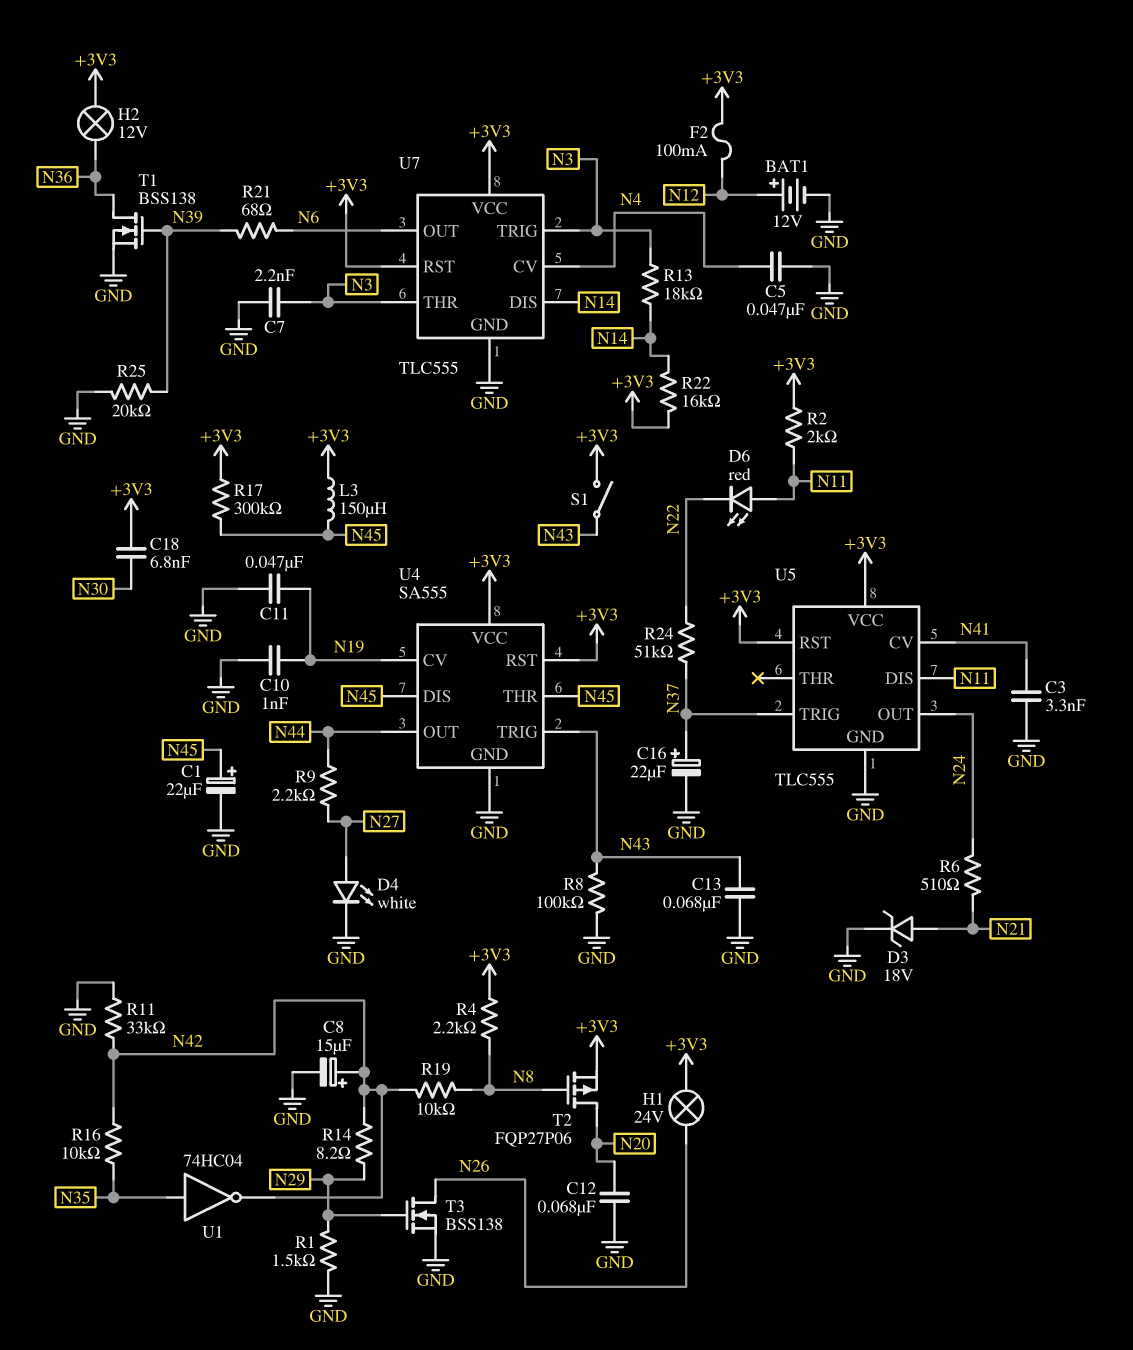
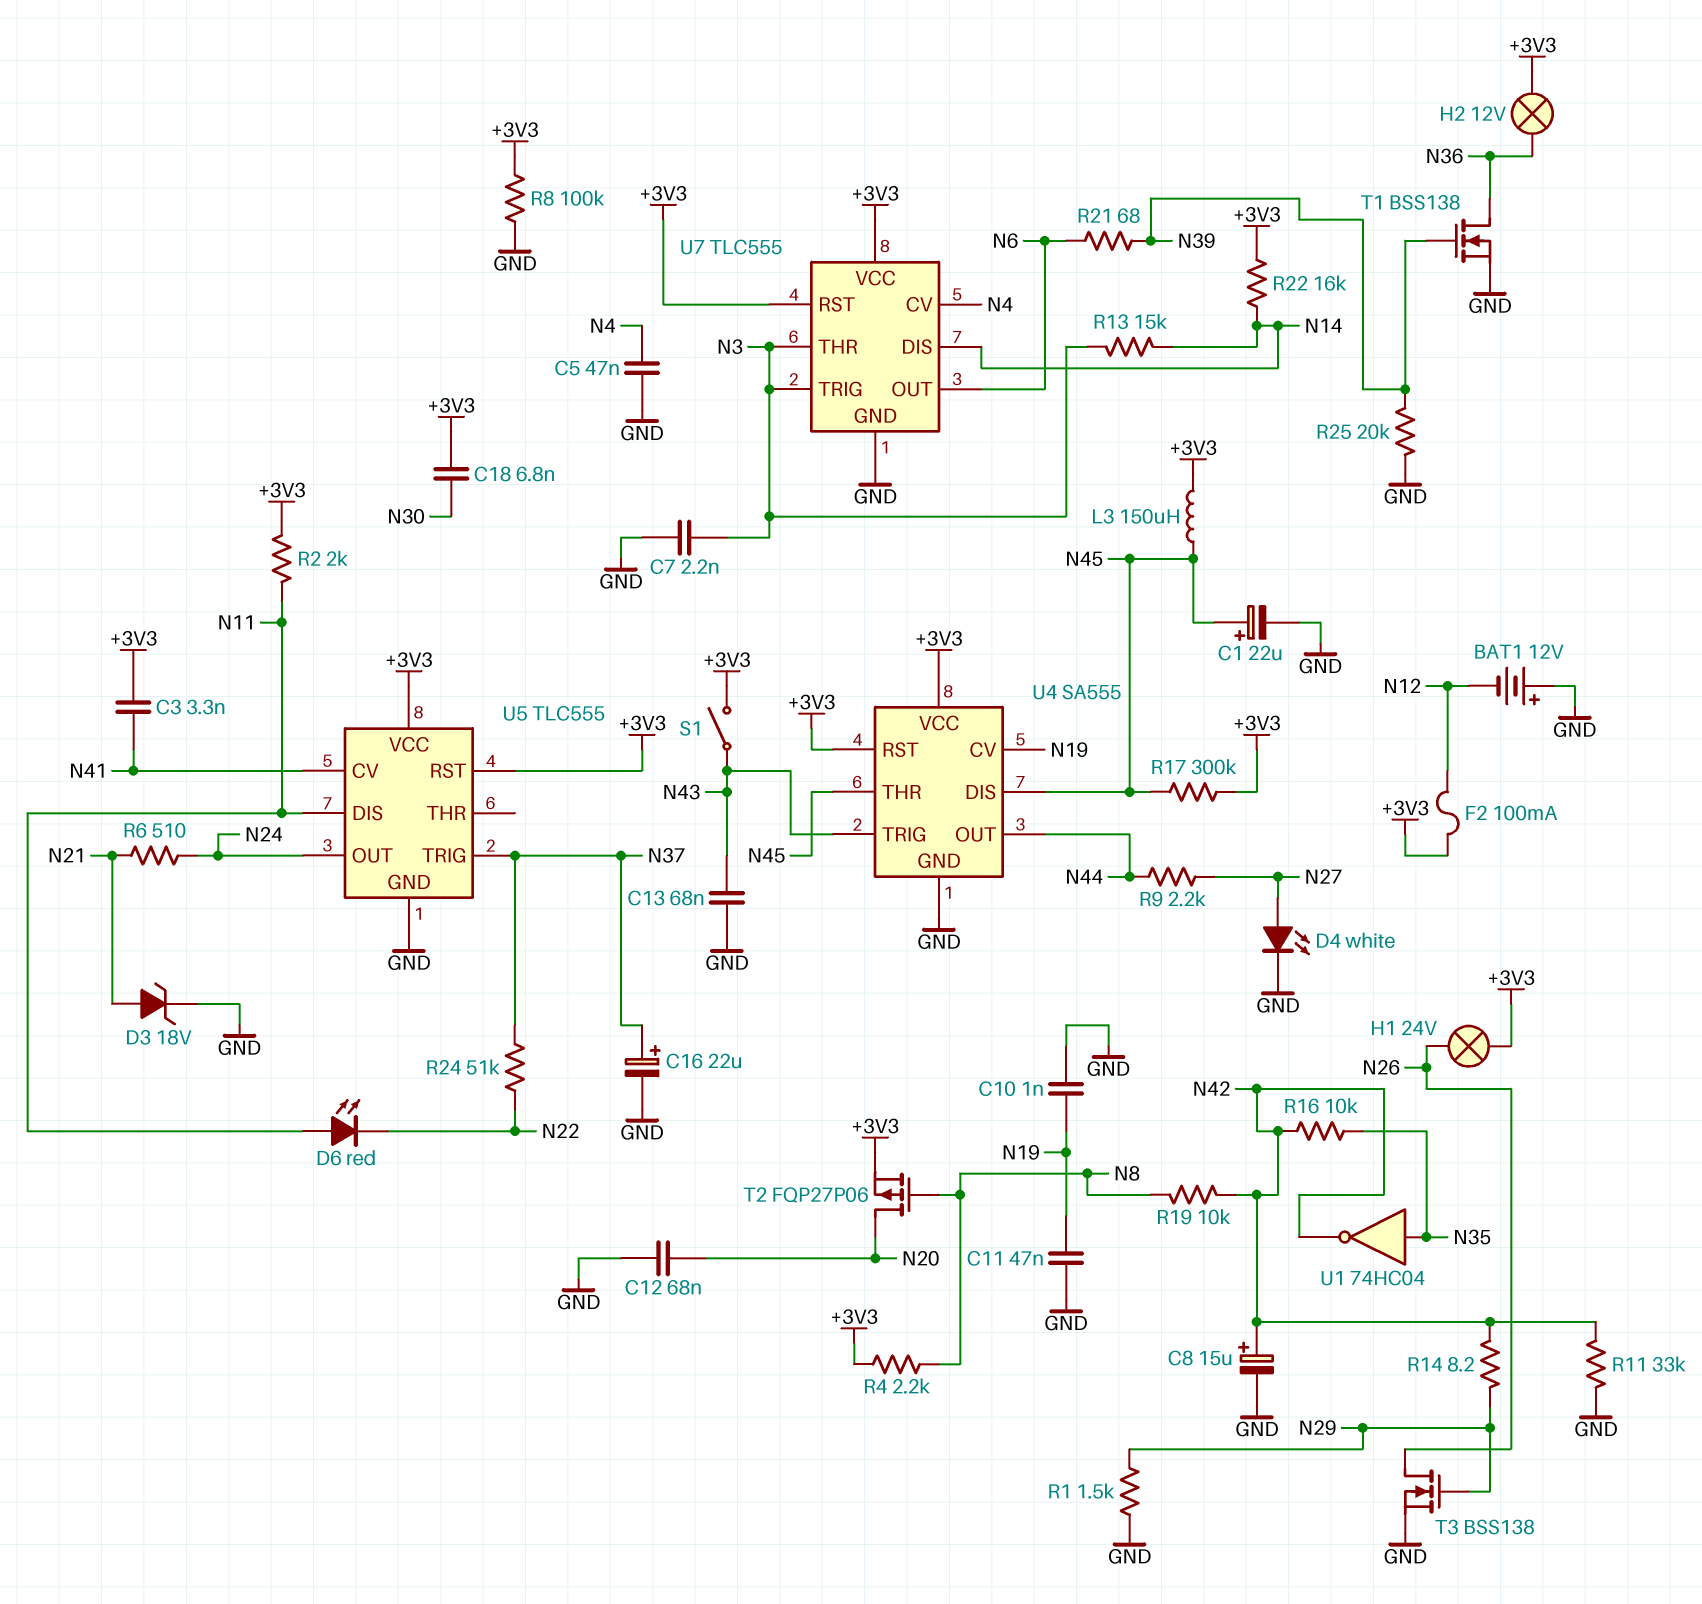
BAT1: 12V (plus N12, minus GND) -> 12V (plus GND, minus N12)
C3: 3.3nF (GND, N41) -> 3.3nF (+3V3, N41)
R8: 100k (GND, N43) -> 100k (+3V3, GND)
R13: 18k (N3, N14) -> 15k (N3, N14)

